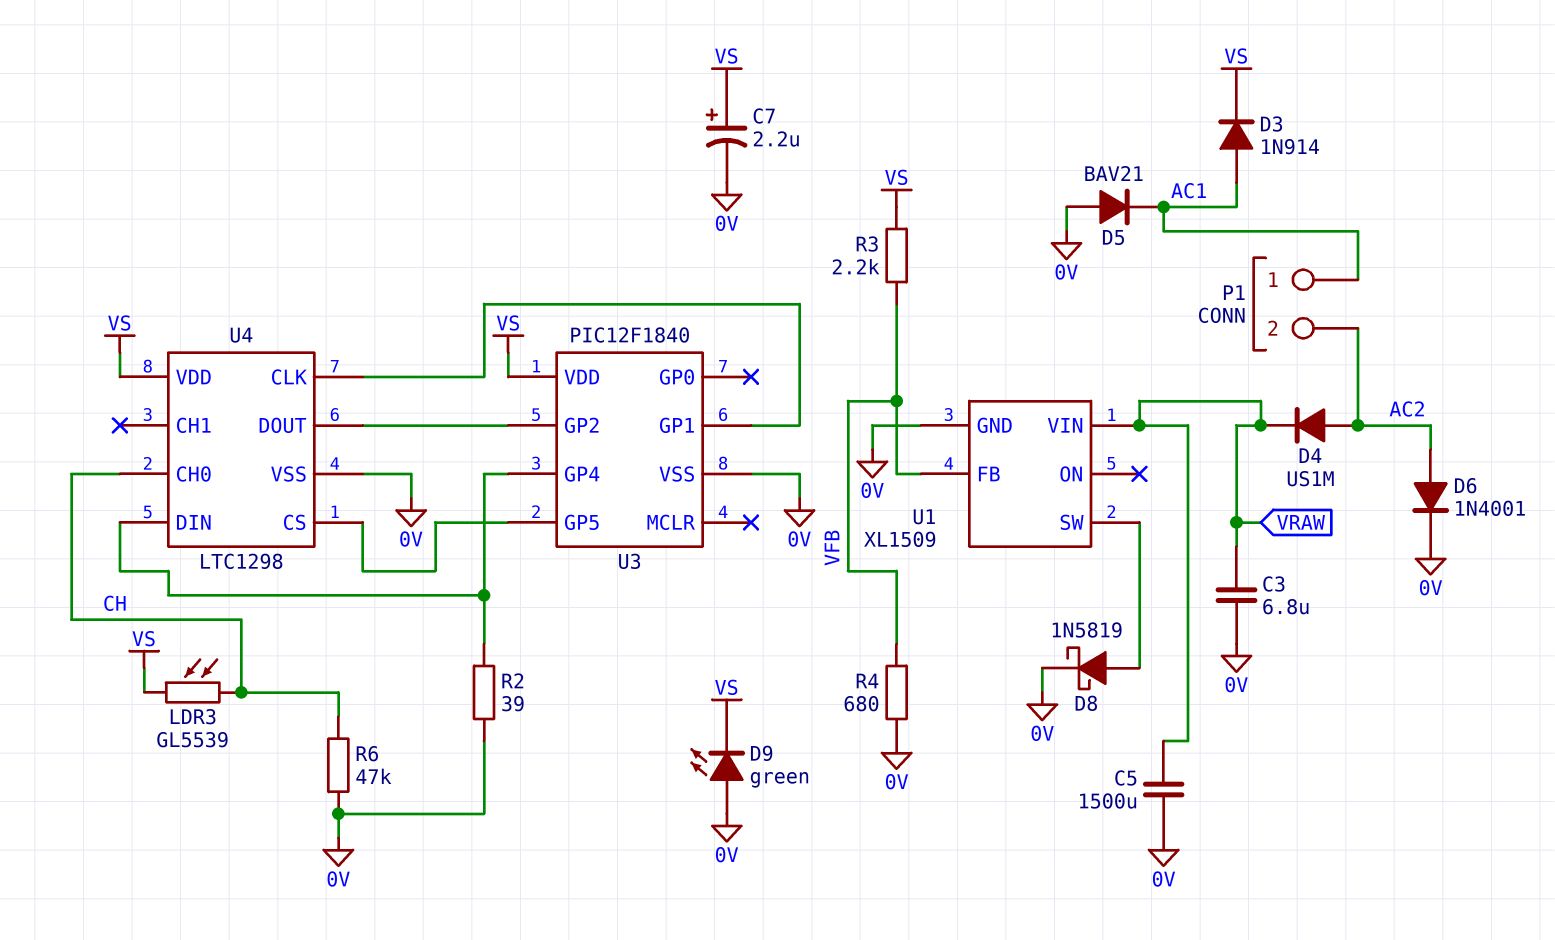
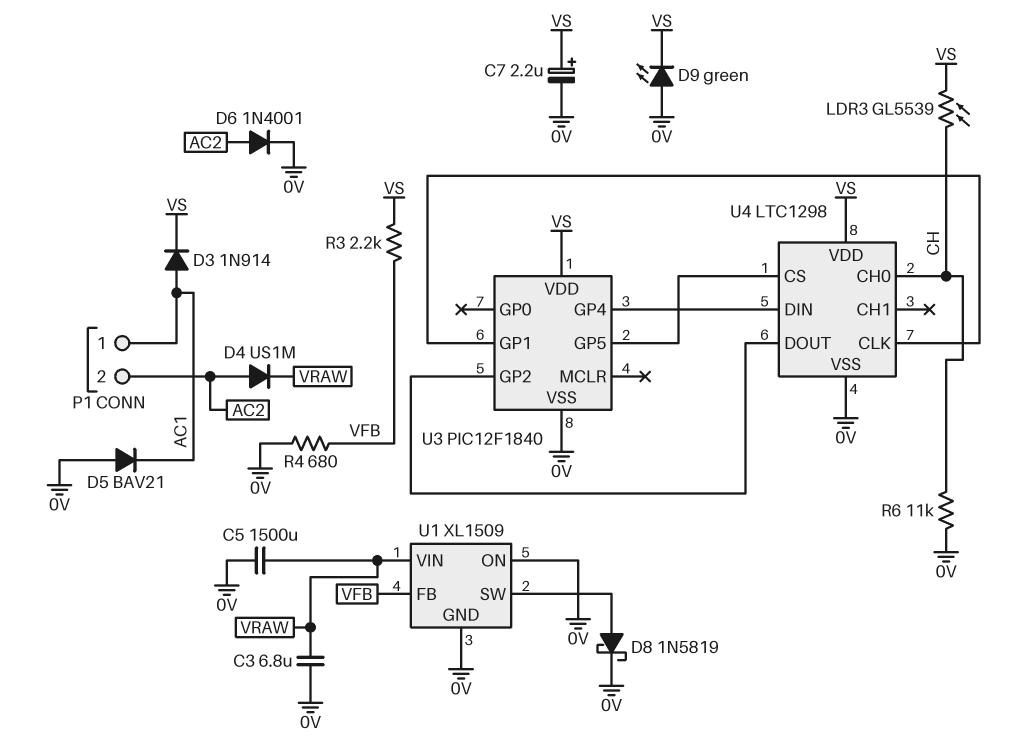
R2: 39 (0V, U3/GP4) -> none
R6: 47k (0V, CH) -> 11k (0V, CH)
U1 pin ON: none -> 0V

